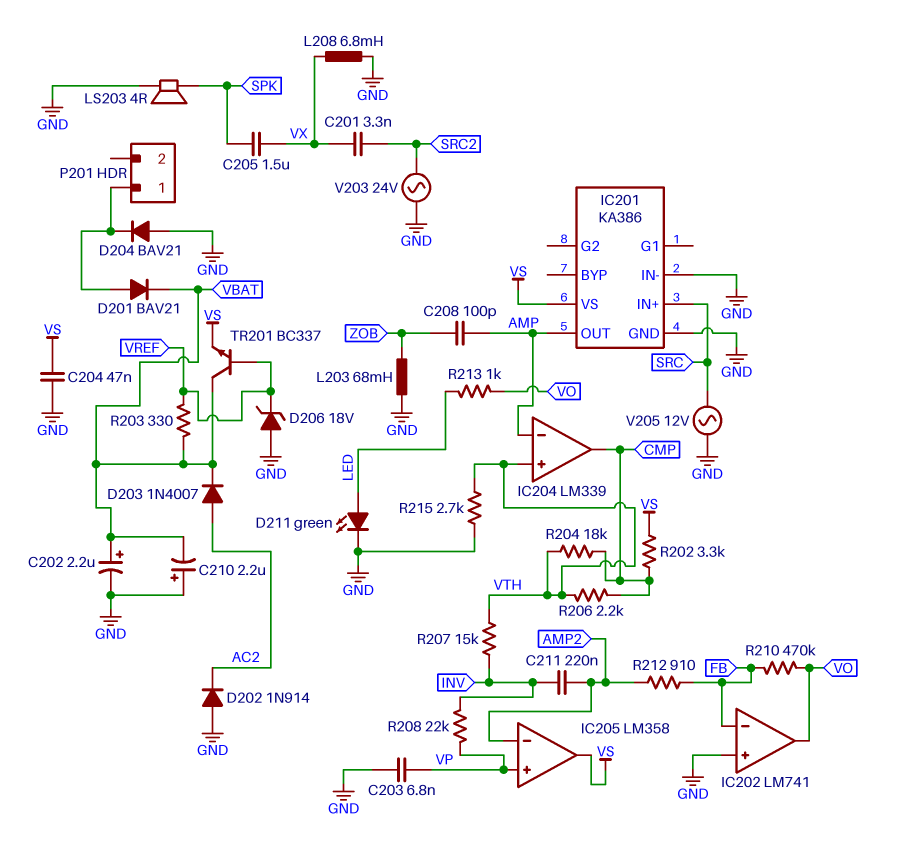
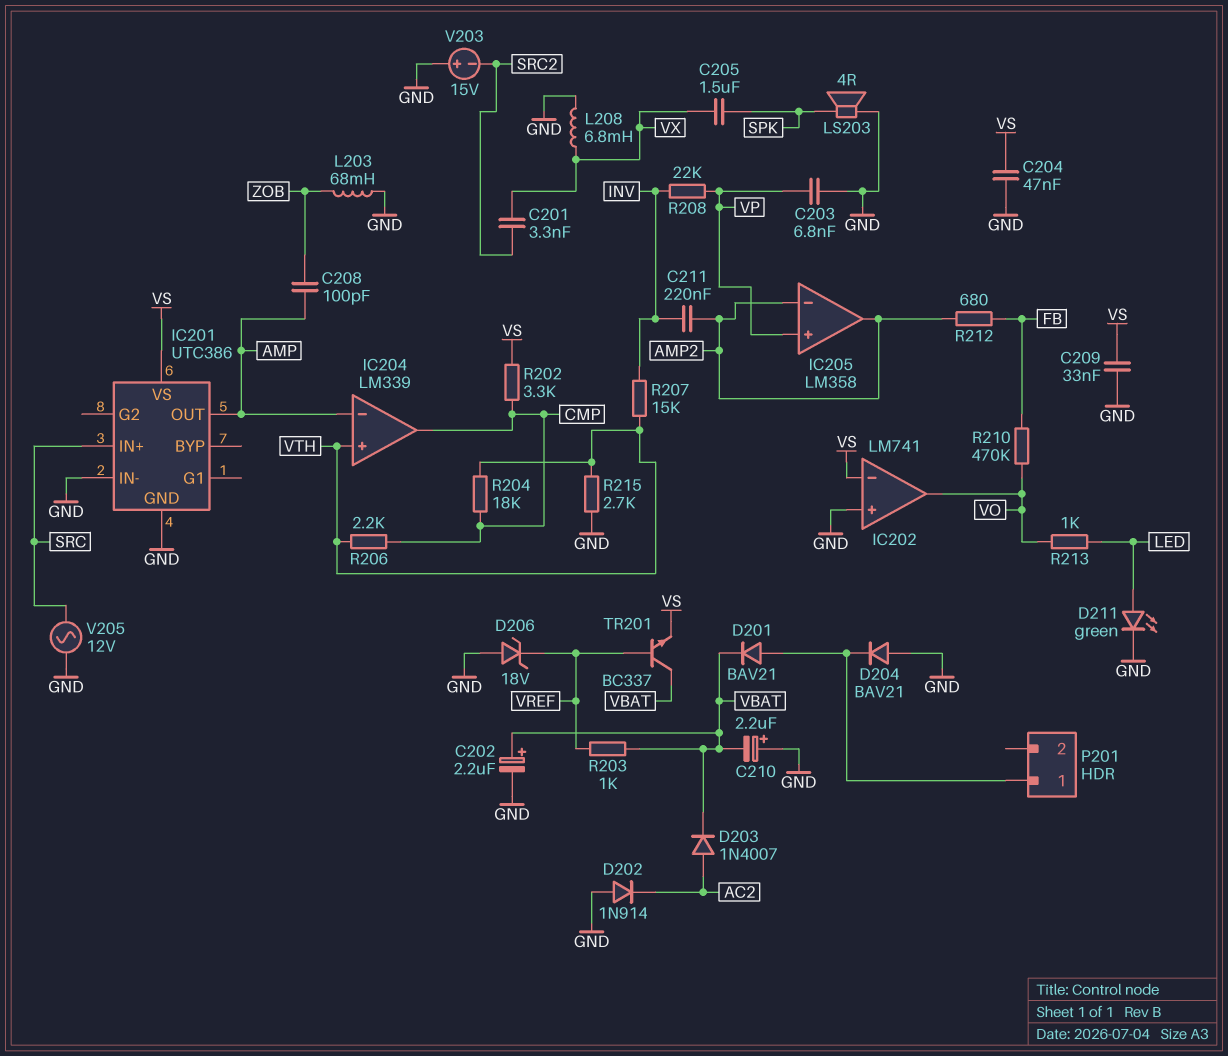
C209: none -> 33nF (GND, VS)
IC201: KA386 -> UTC386
IC202 pin in-: FB -> VS
IC205 pin out: VS -> AMP2
R203: 330 (VBAT, VREF) -> 1k (VBAT, VREF)
R212: 910 (AMP2, FB) -> 680 (AMP2, FB)
V203: AC 24V (GND, SRC2) -> 15V (plus GND, minus SRC2)

